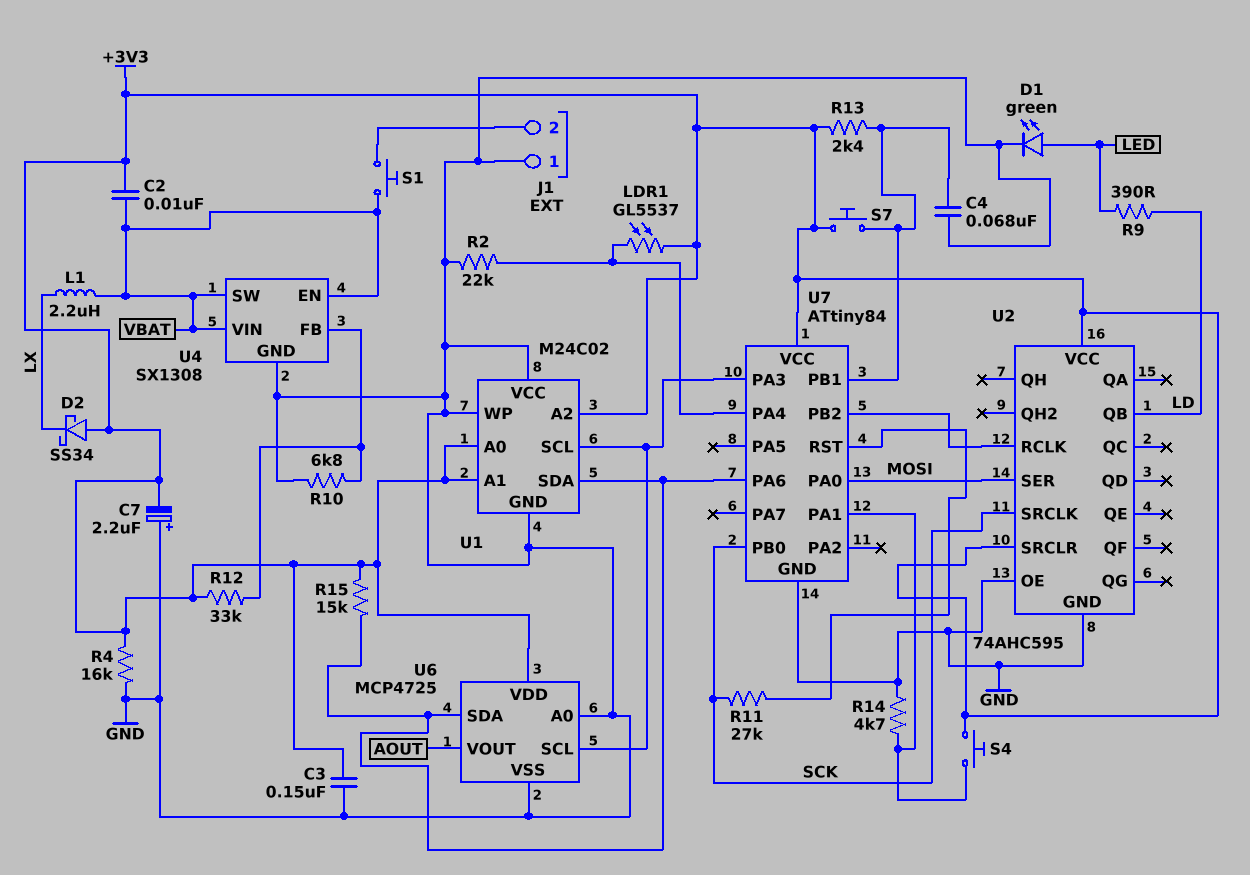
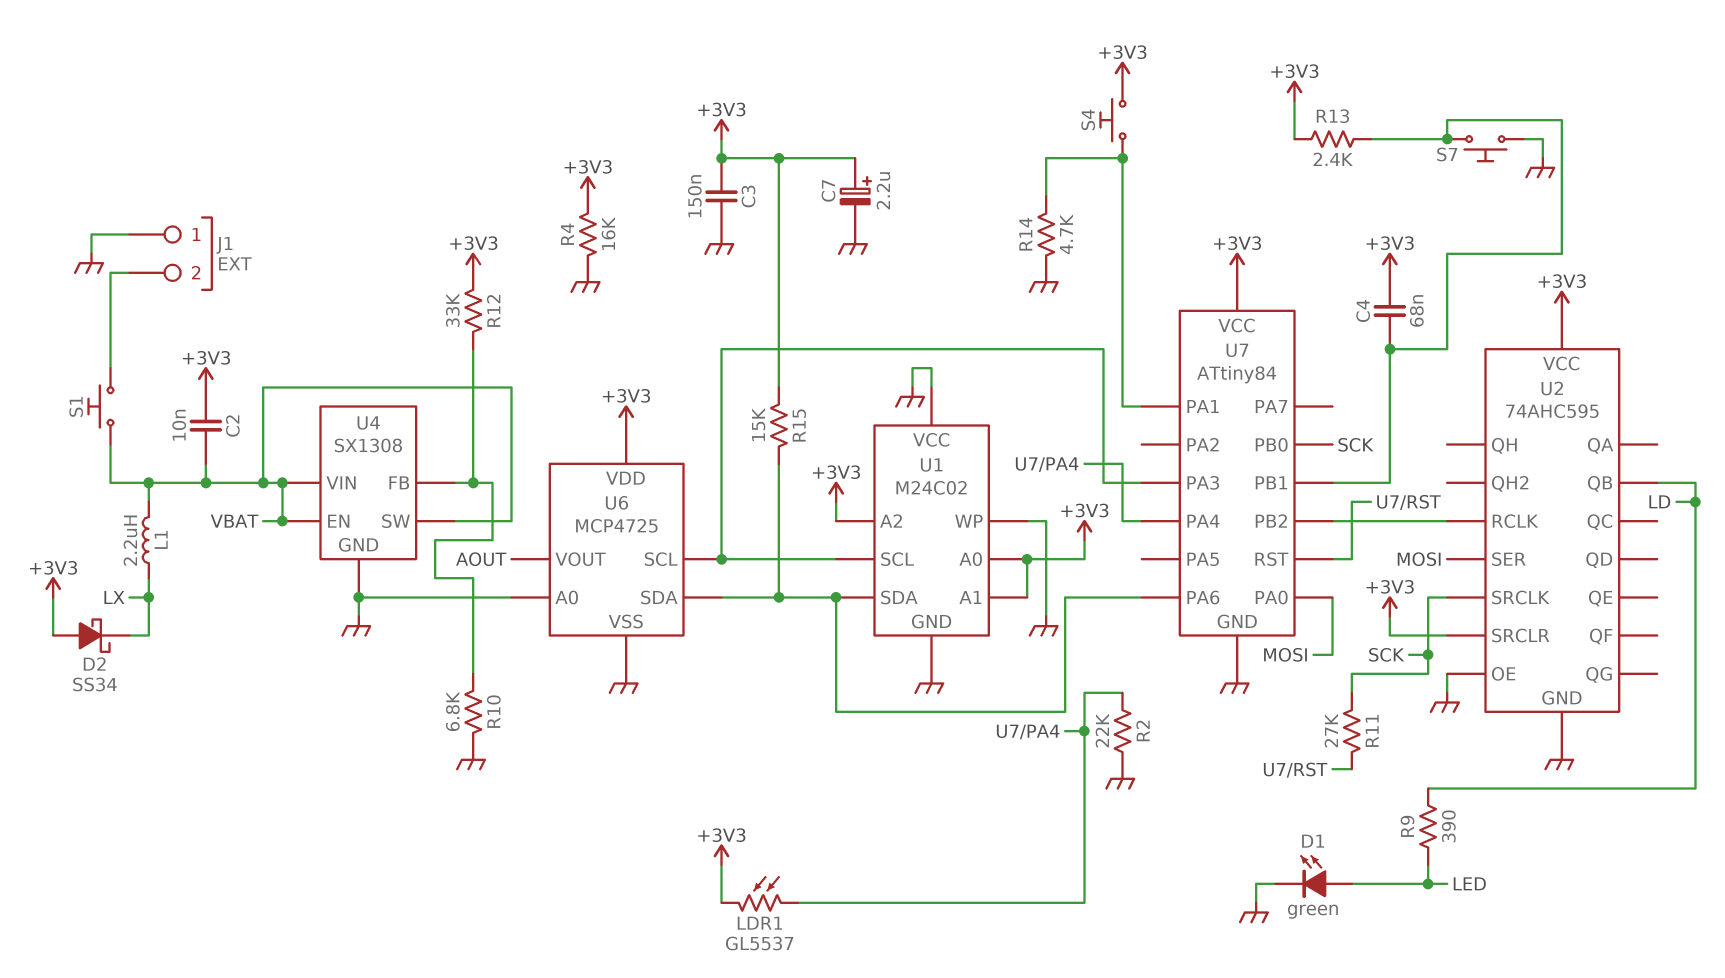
C4: 68nF (GND, U7/PB1) -> 68nF (+3V3, U7/PB1)
C7: 2.2uF (plus GND, minus +3V3) -> 2.2uF (plus +3V3, minus GND)
S7: button (+3V3, U7/PB1) -> button (GND, U7/PB1)

